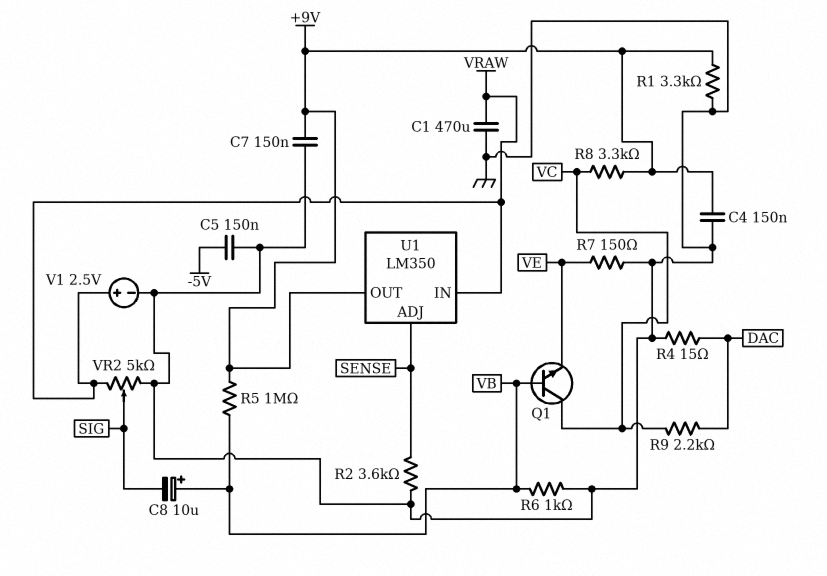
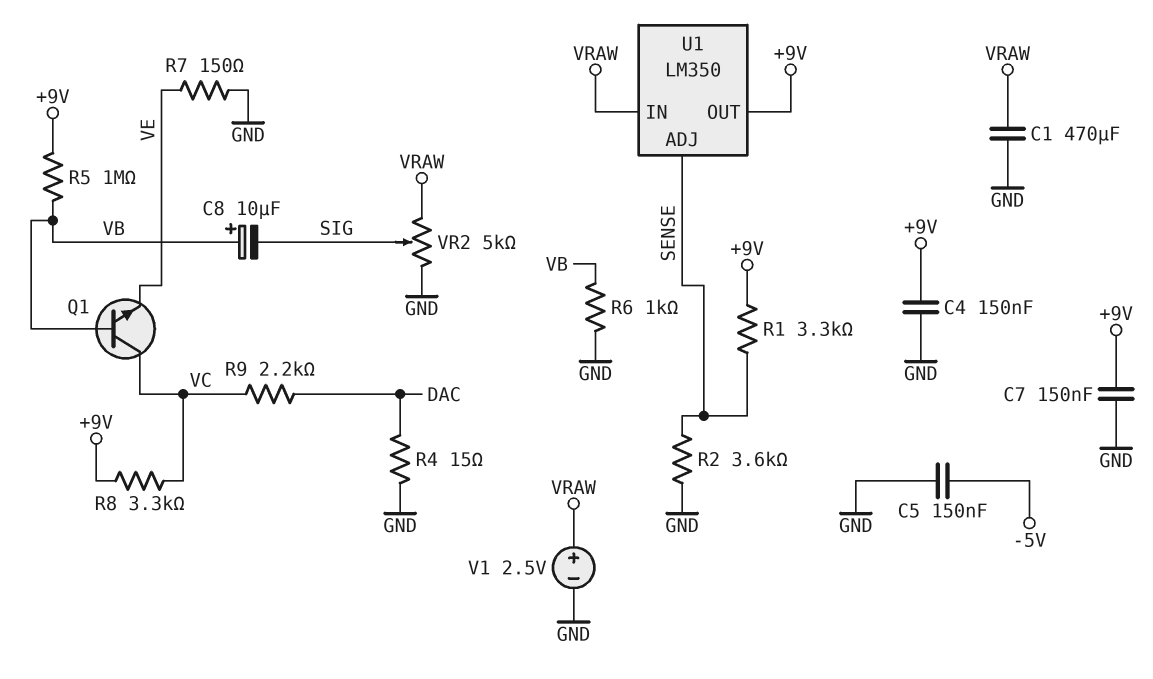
R1: 3.3k (+9V, GND) -> 3.3k (+9V, SENSE)

